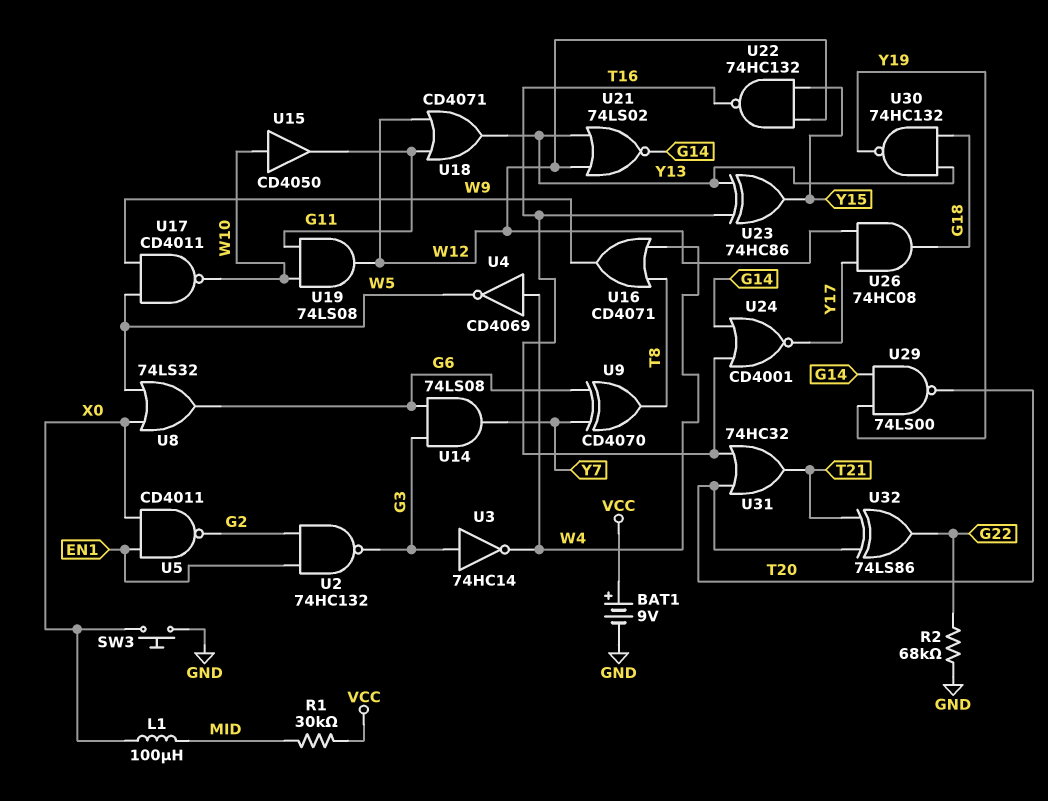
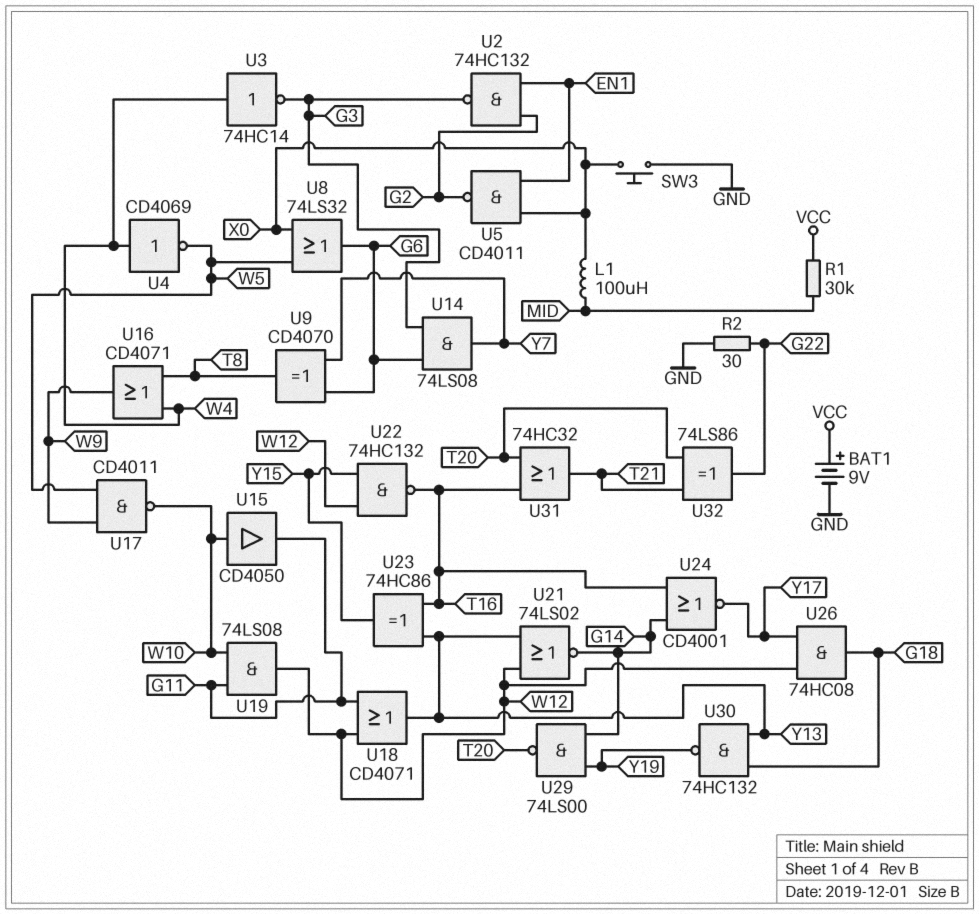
R2: 68k (G22, GND) -> 30 (G22, GND)
U3: NOT 74HC14 (in G3, out W4) -> NOT 74HC14 (in W4, out G3)

